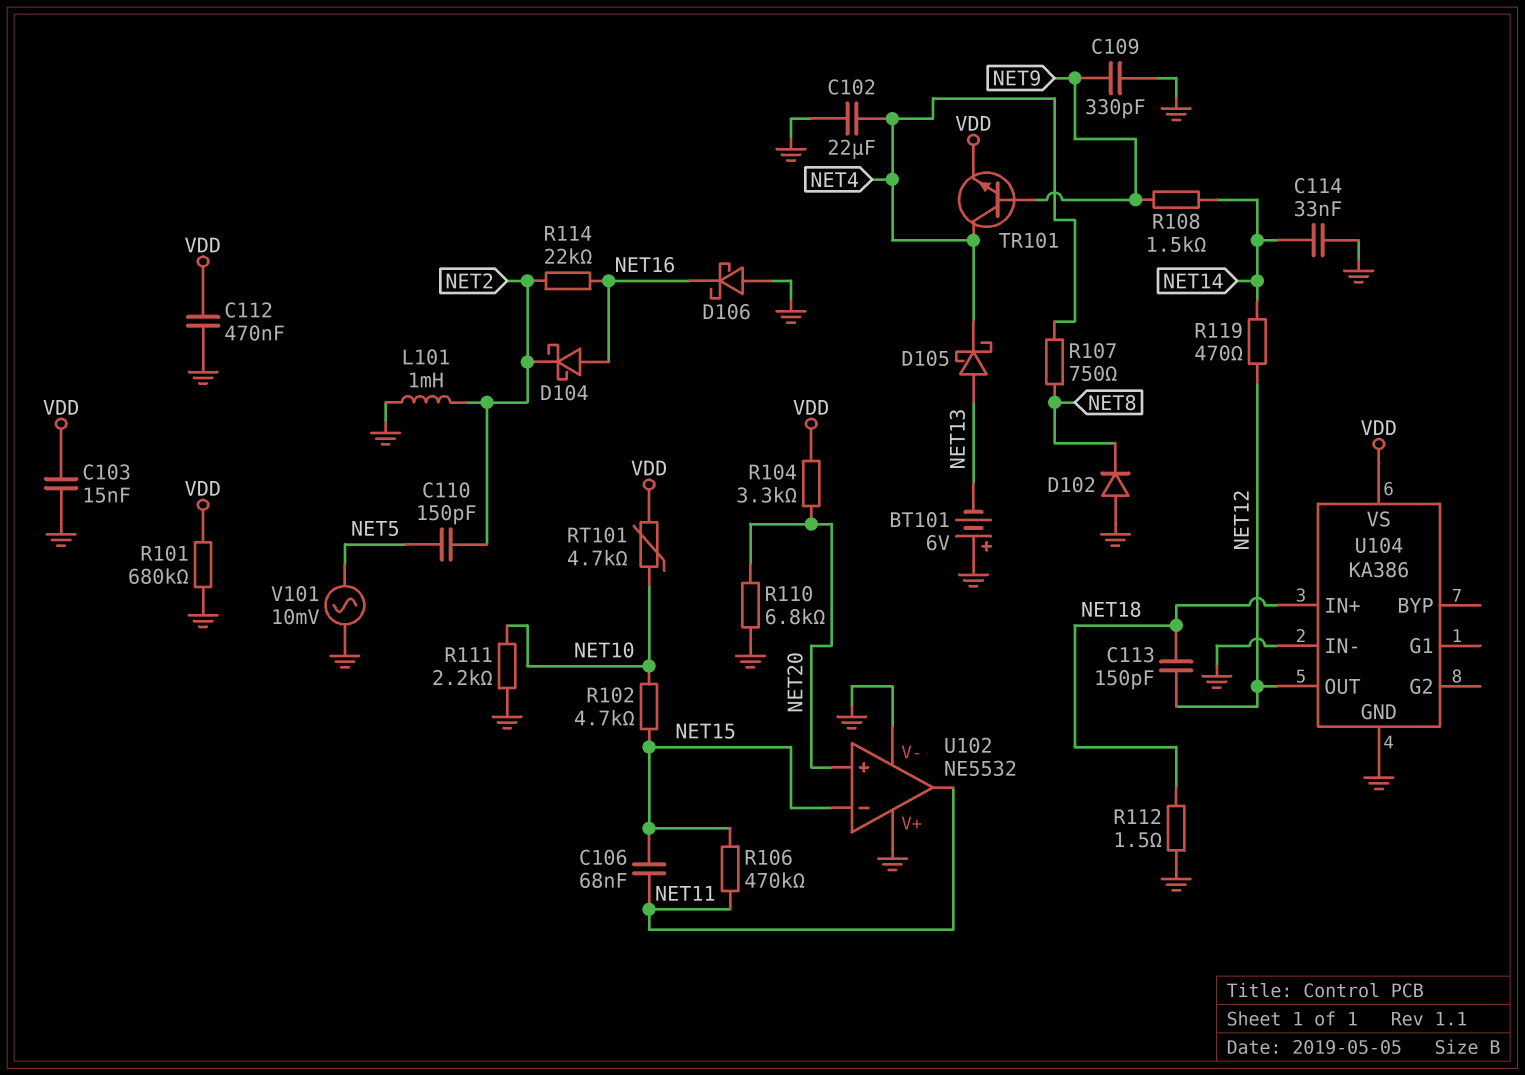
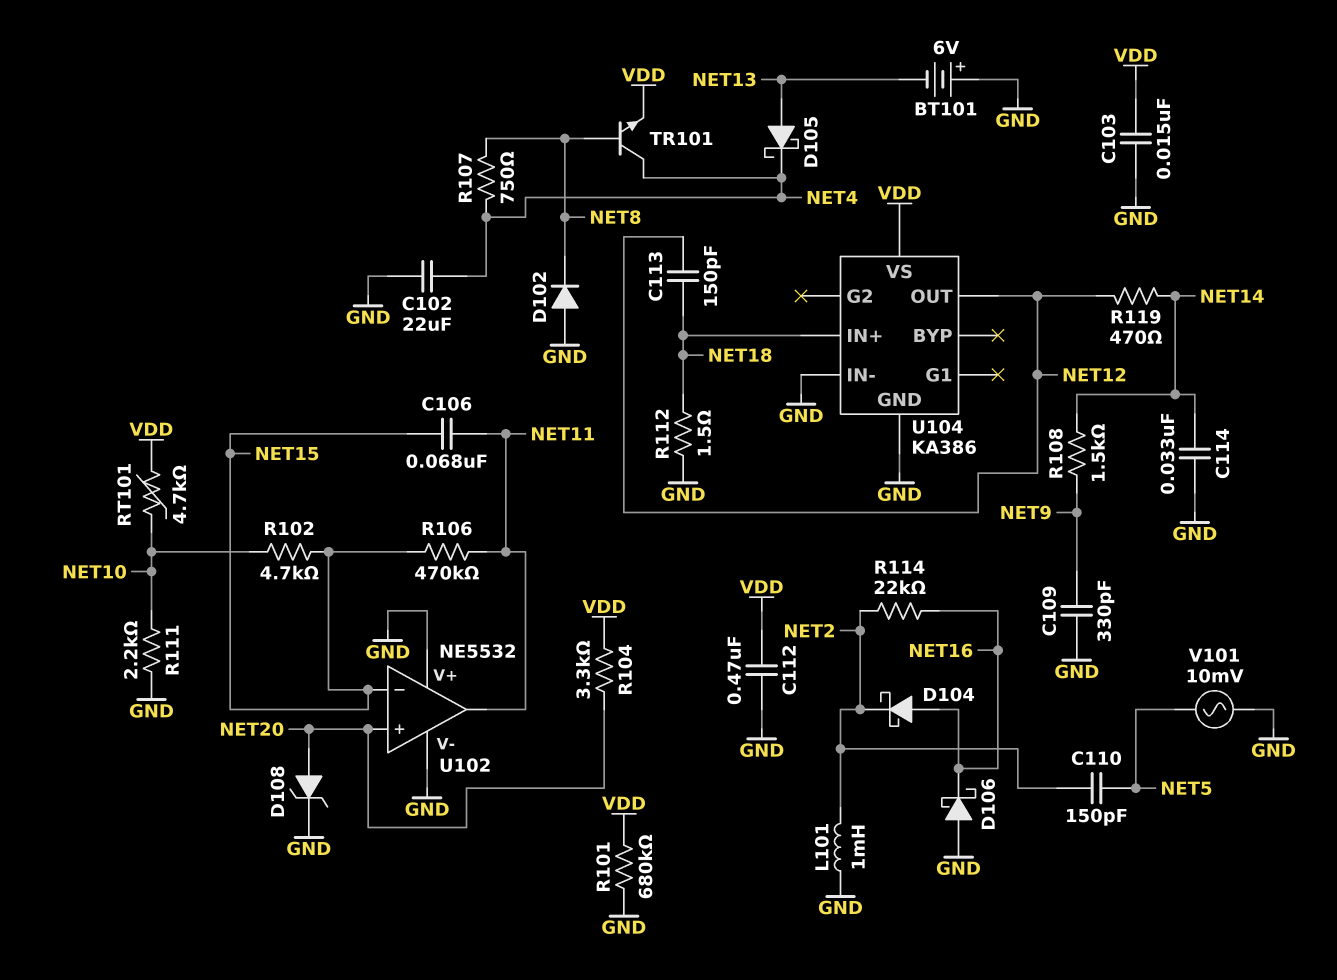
D108: none -> zener (A NET20, K GND)
R110: 6.8k (GND, NET20) -> none
TR101: NPN (B NET9, C NET4, E VDD) -> NPN (B NET8, C NET4, E VDD)

